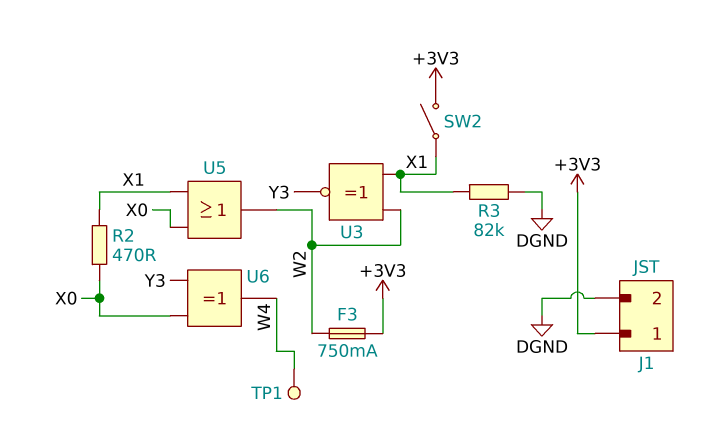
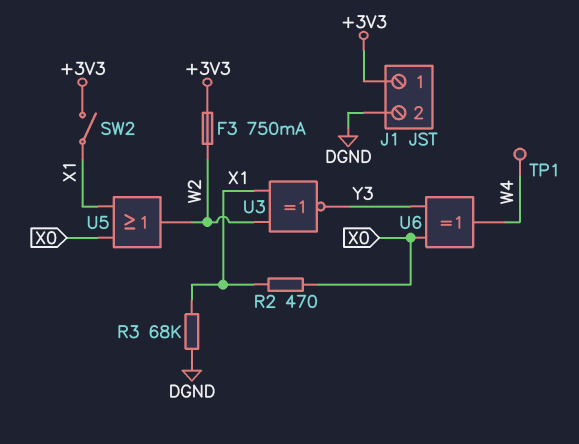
R3: 82k (DGND, X1) -> 68k (DGND, X1)

